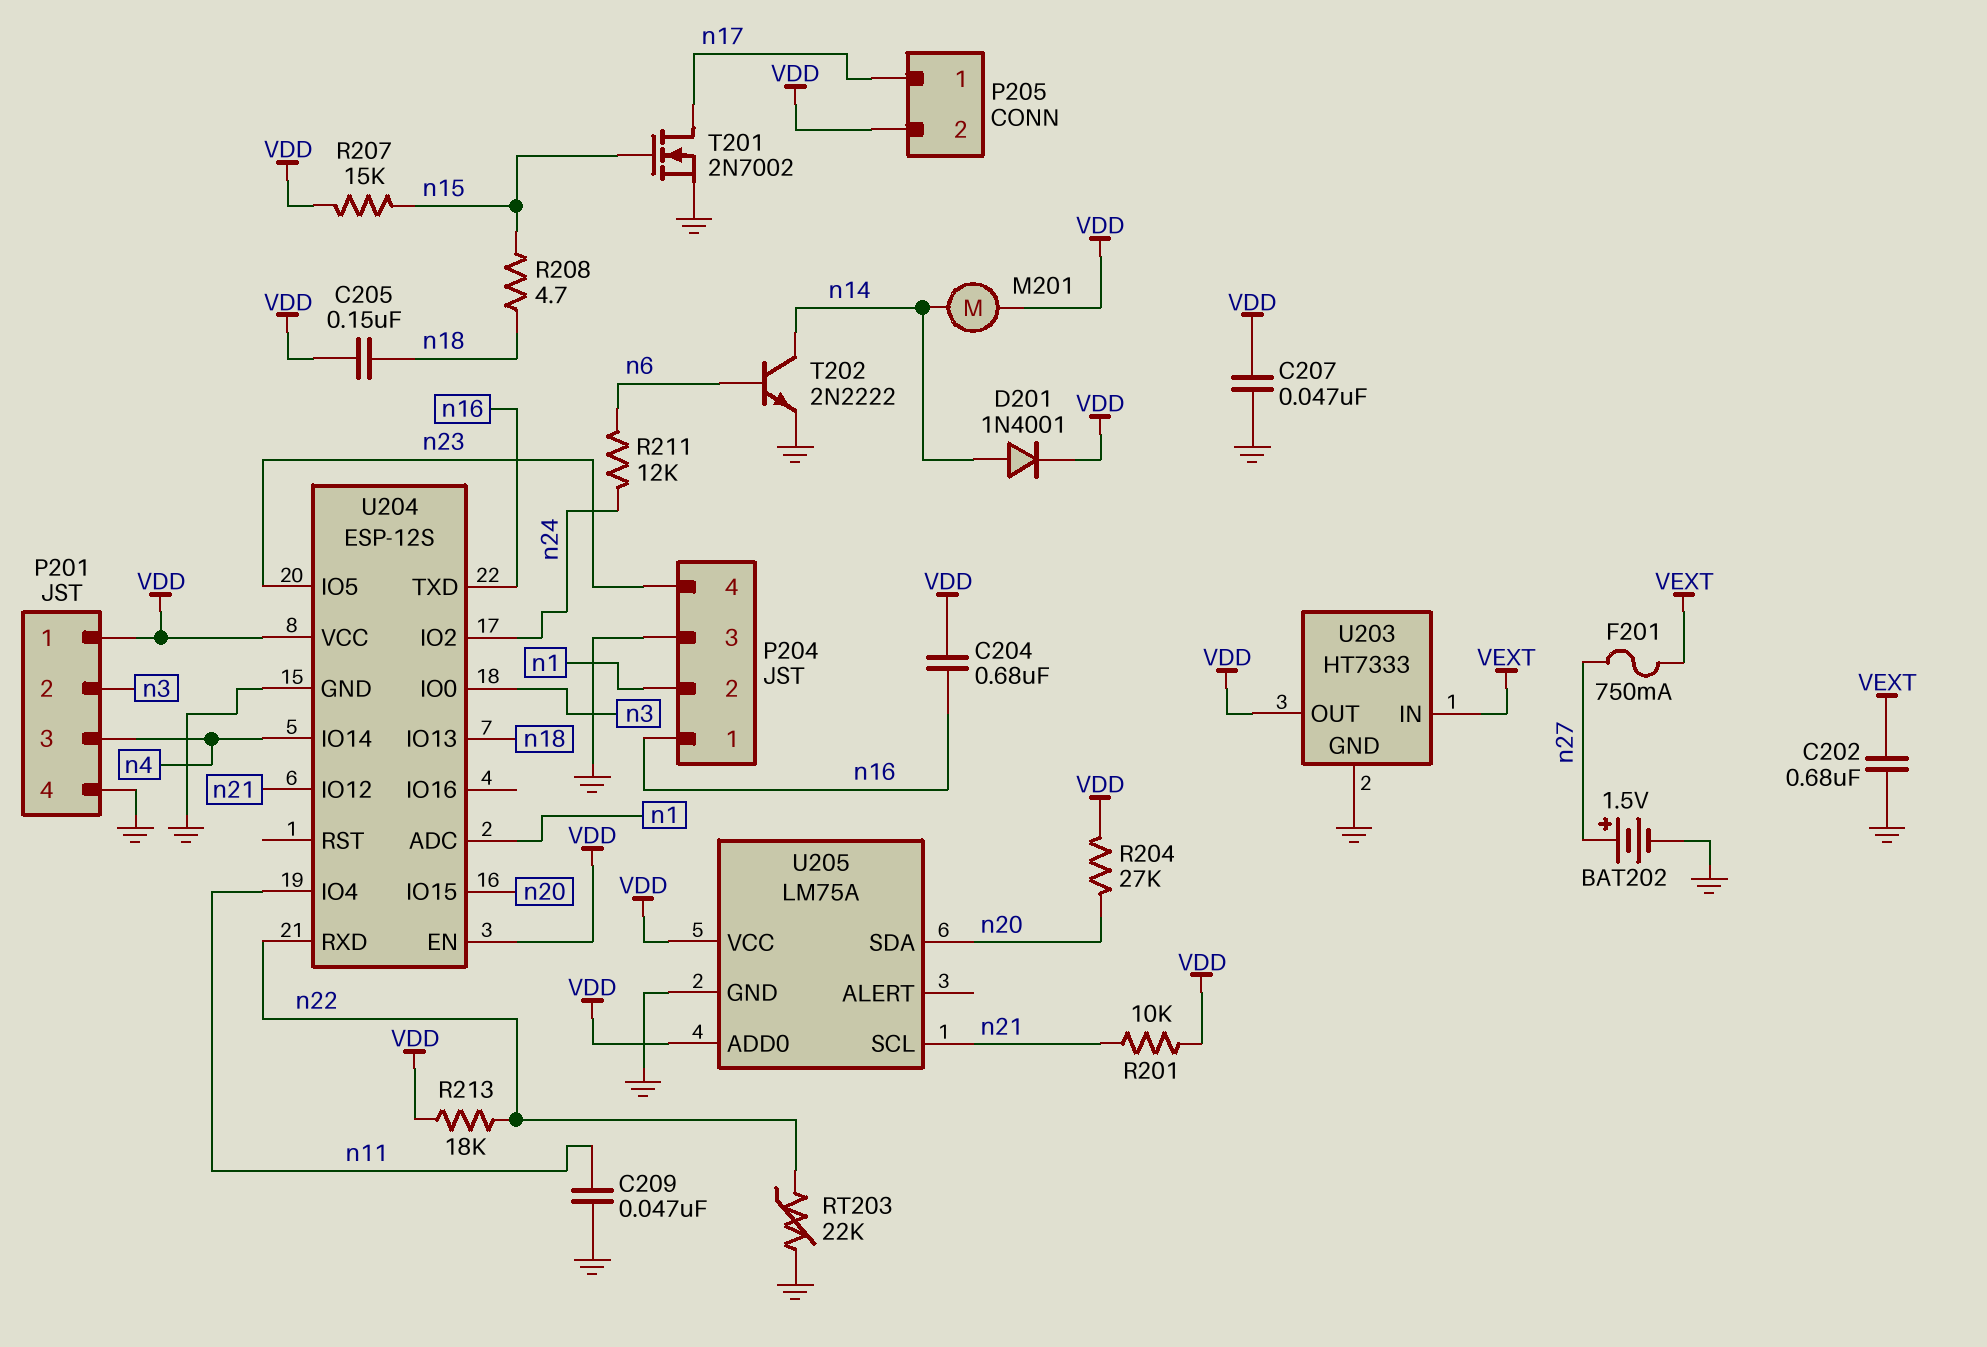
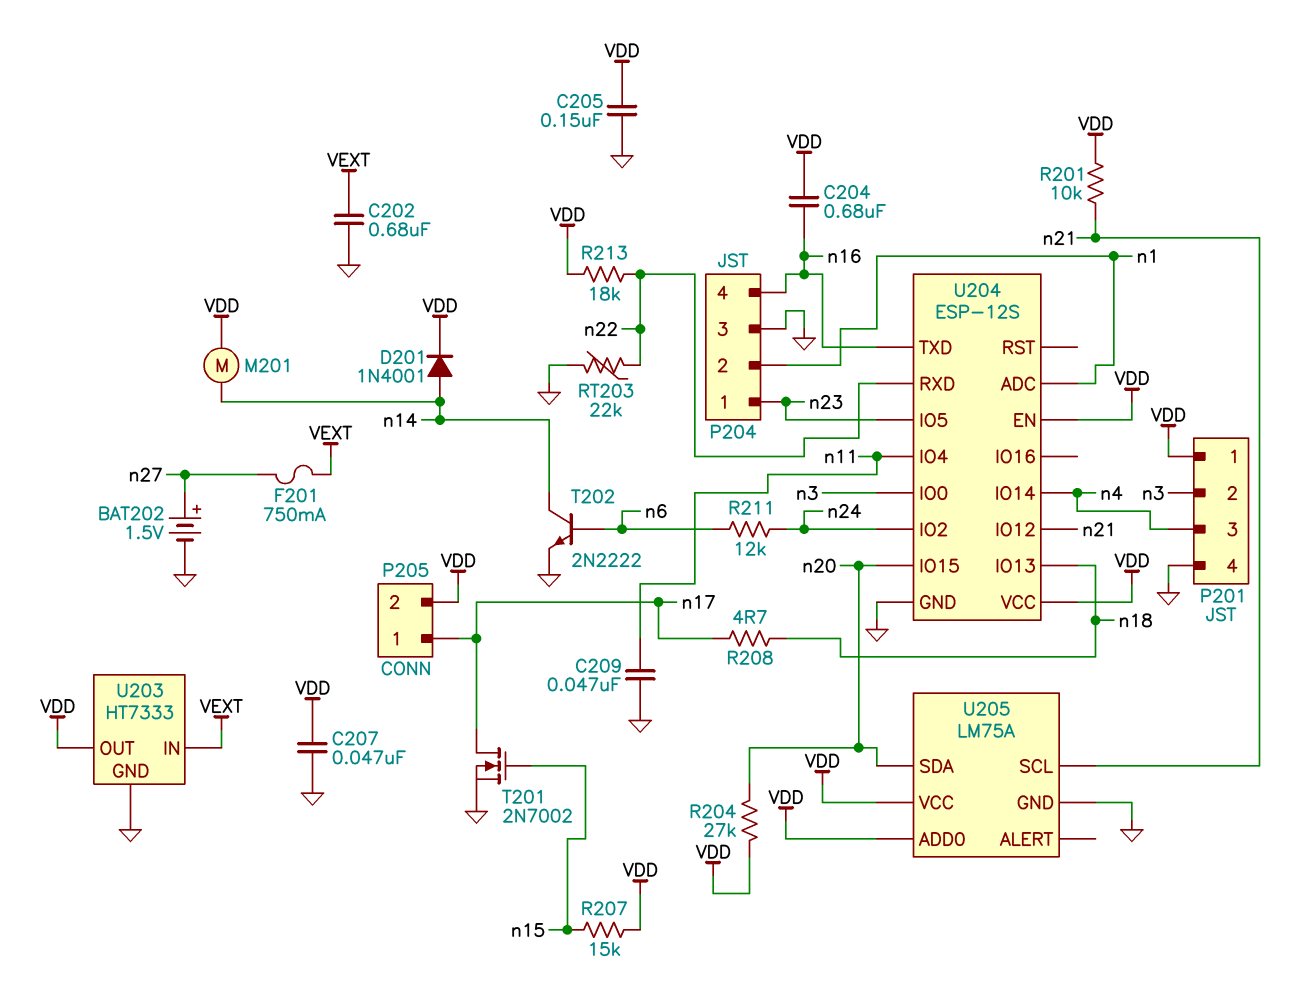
C205: 150nF (VDD, n18) -> 150nF (GND, VDD)
P204 pin 1: n16 -> n23
P204 pin 4: n23 -> n16
R208: 4.7 (n15, n18) -> 4.7 (n17, n18)

